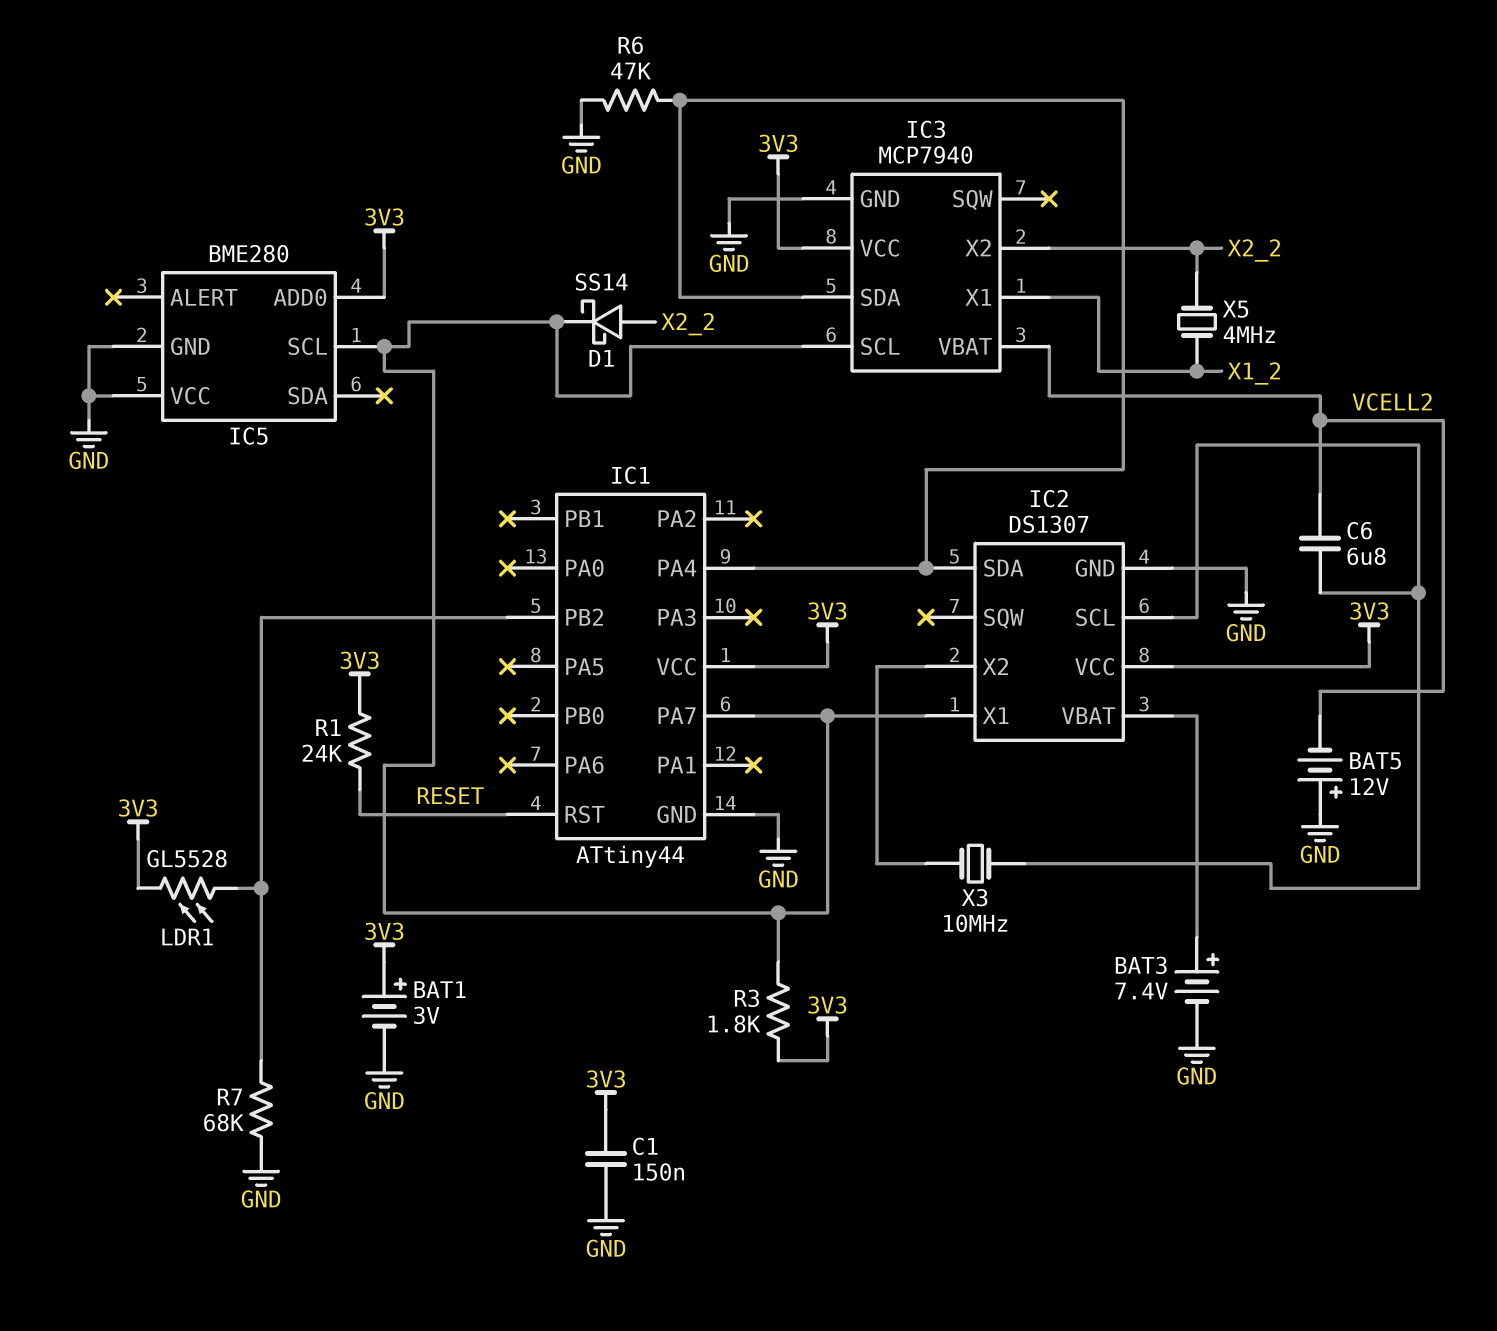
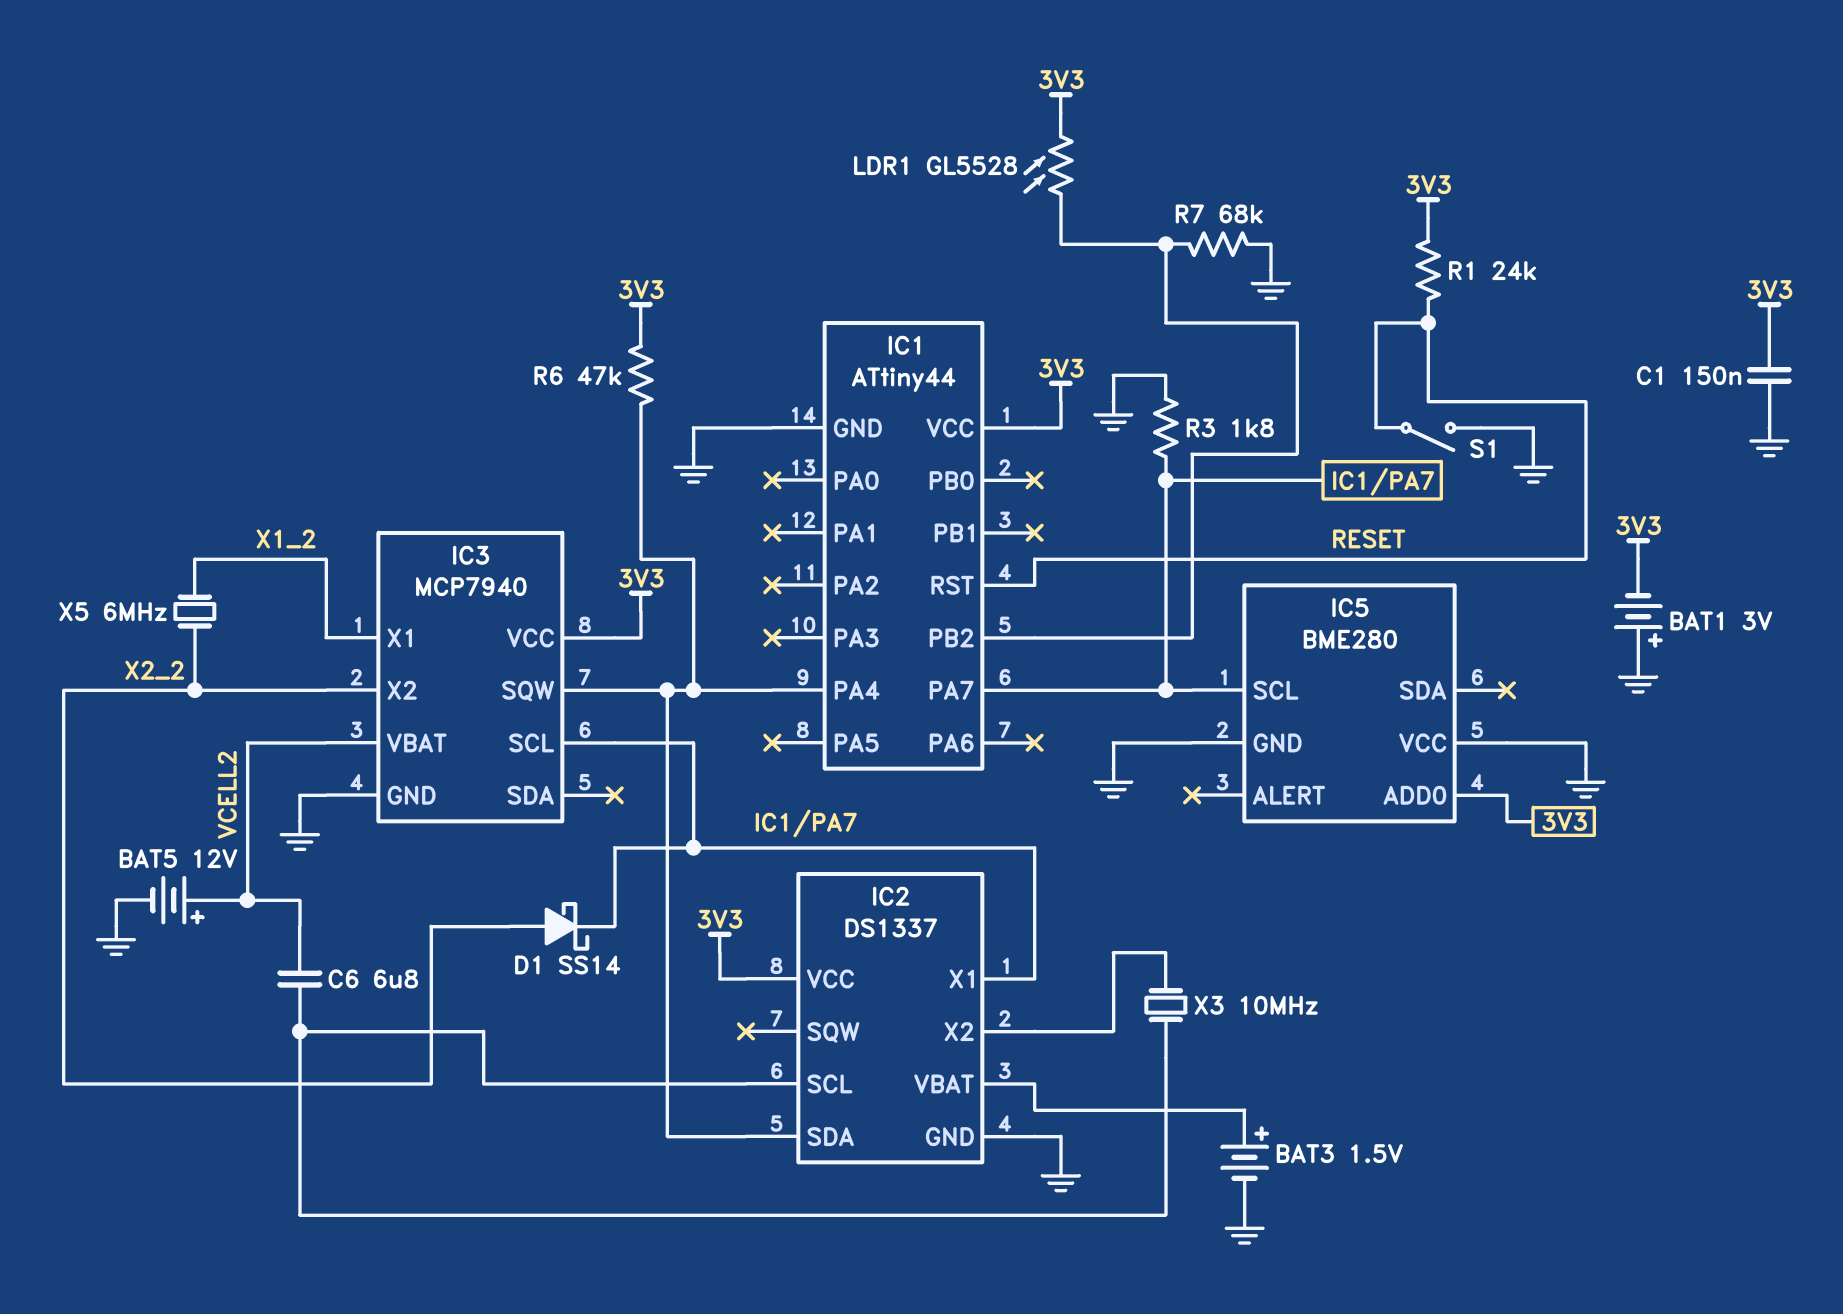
BAT1: 3V (plus 3V3, minus GND) -> 3V (plus GND, minus 3V3)
BAT3: 7.4V (plus IC2/VBAT, minus GND) -> 1.5V (plus IC2/VBAT, minus GND)
BAT5: 12V (plus GND, minus VCELL2) -> 12V (plus VCELL2, minus GND)
IC2: DS1307 -> DS1337
IC3 pin SDA: IC1/PA4 -> none
IC3 pin SQW: none -> IC1/PA4
R3: 1.8k (3V3, IC1/PA7) -> 1.8k (GND, IC1/PA7)
R6: 47k (GND, IC1/PA4) -> 47k (3V3, IC1/PA4)
S1: none -> switch (GND, RESET)
X5: 4MHz (X1_2, X2_2) -> 6MHz (X1_2, X2_2)

